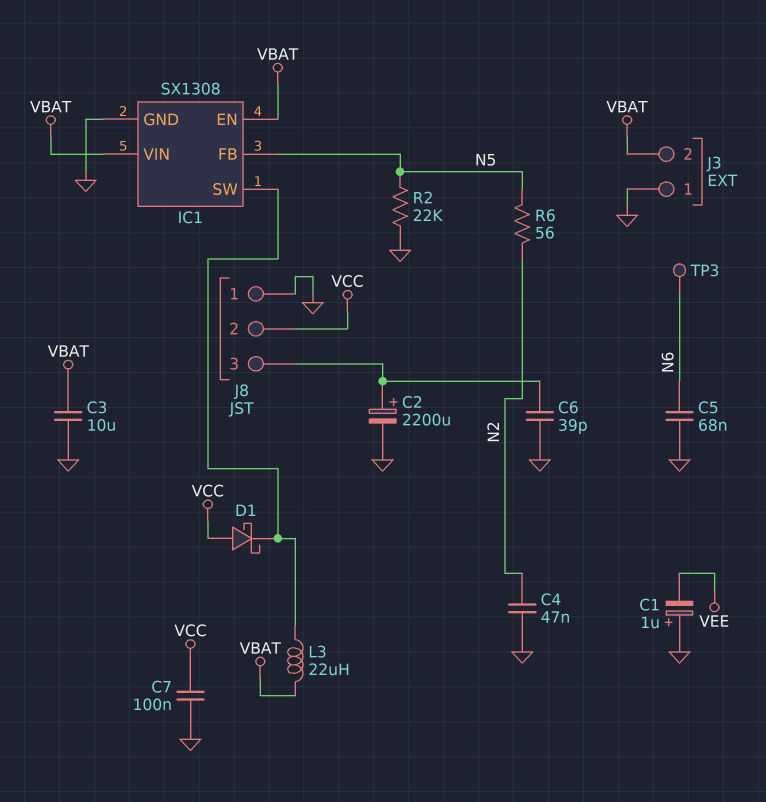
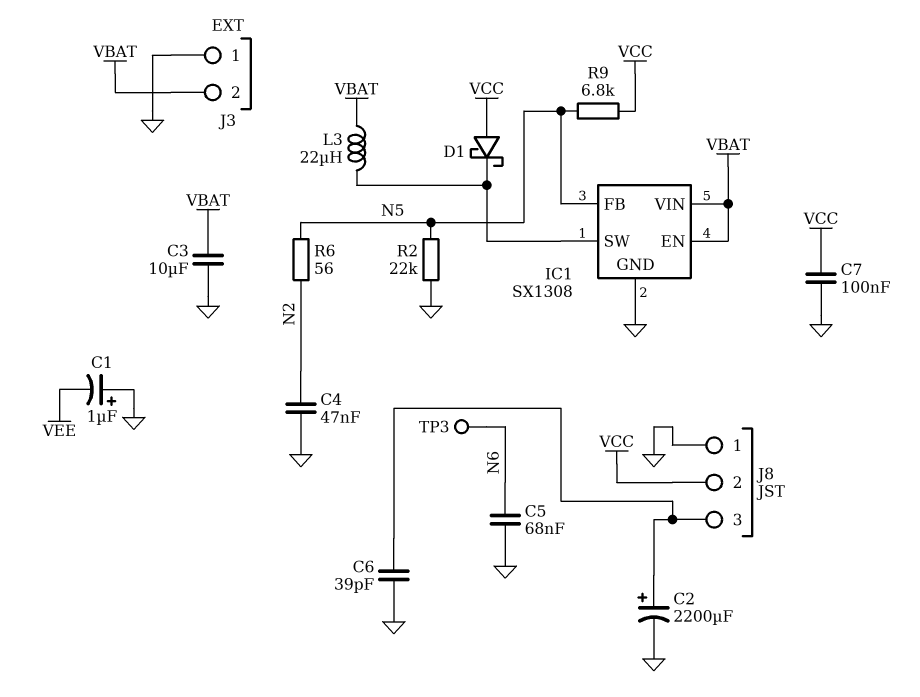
R9: none -> 6.8k (N5, VCC)

